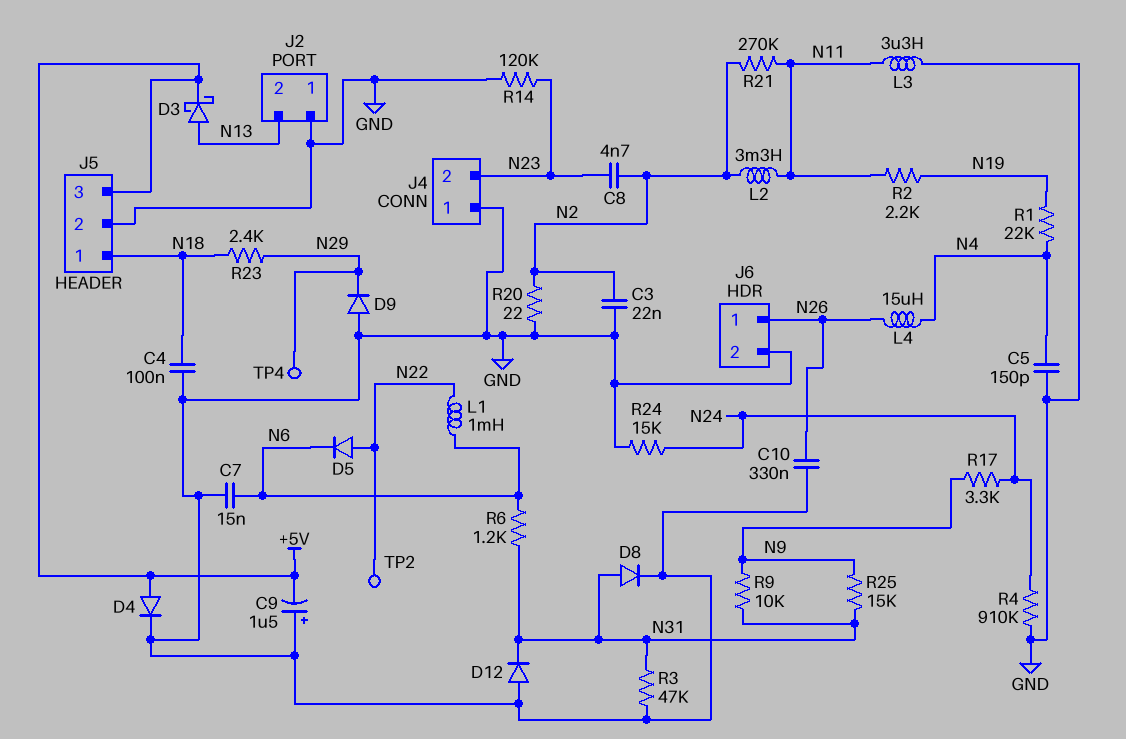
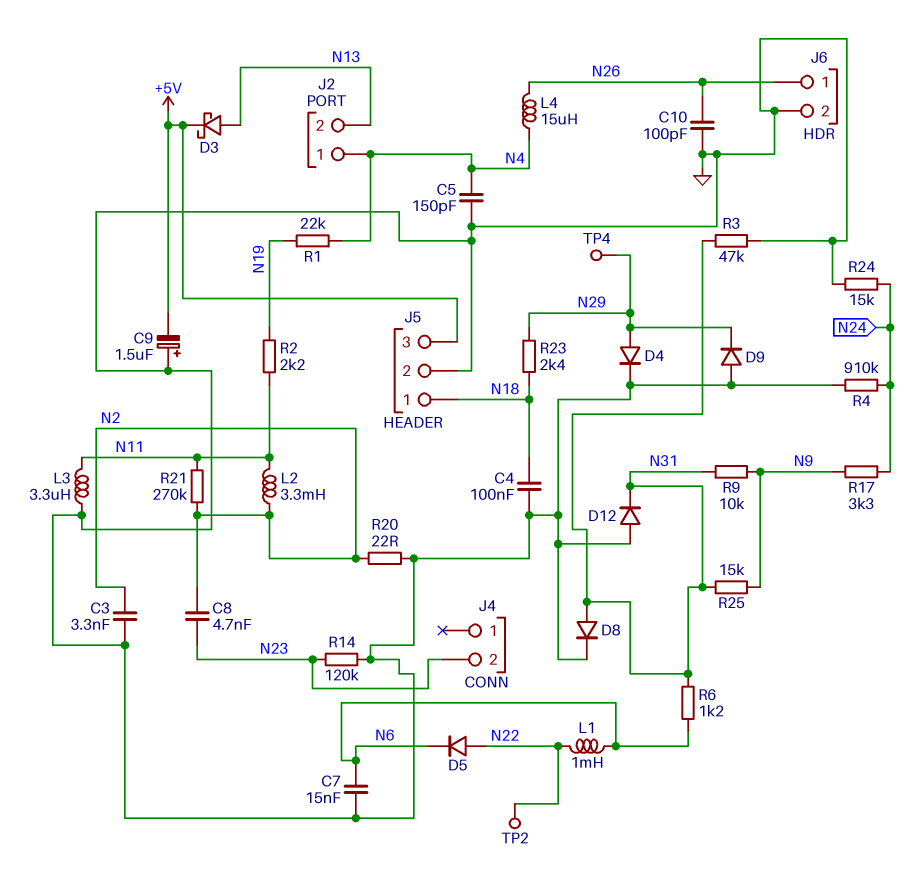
C3: 22nF (GND, N2) -> 3.3nF (GND, N2)
C10: 330nF (GND, N26) -> 100pF (GND, N26)
D4: diode (A +5V, K GND) -> diode (A N29, K GND)
J2 pin 1: GND -> N4
J4 pin 1: GND -> none

